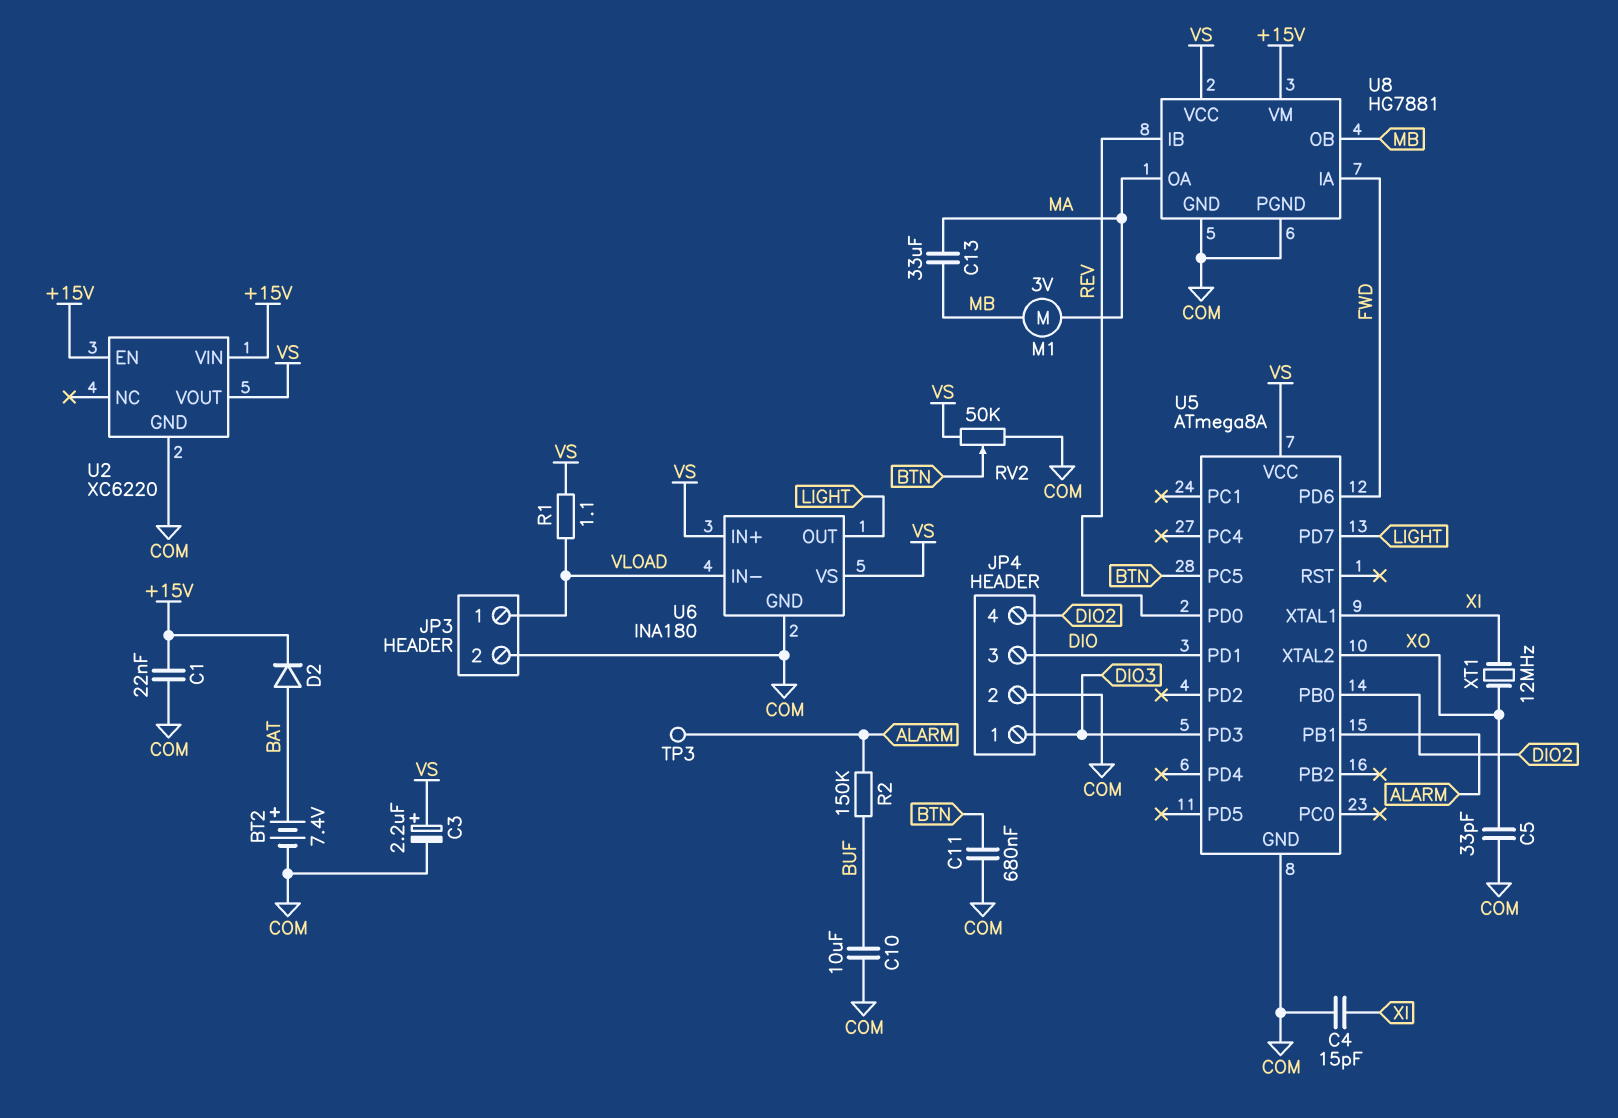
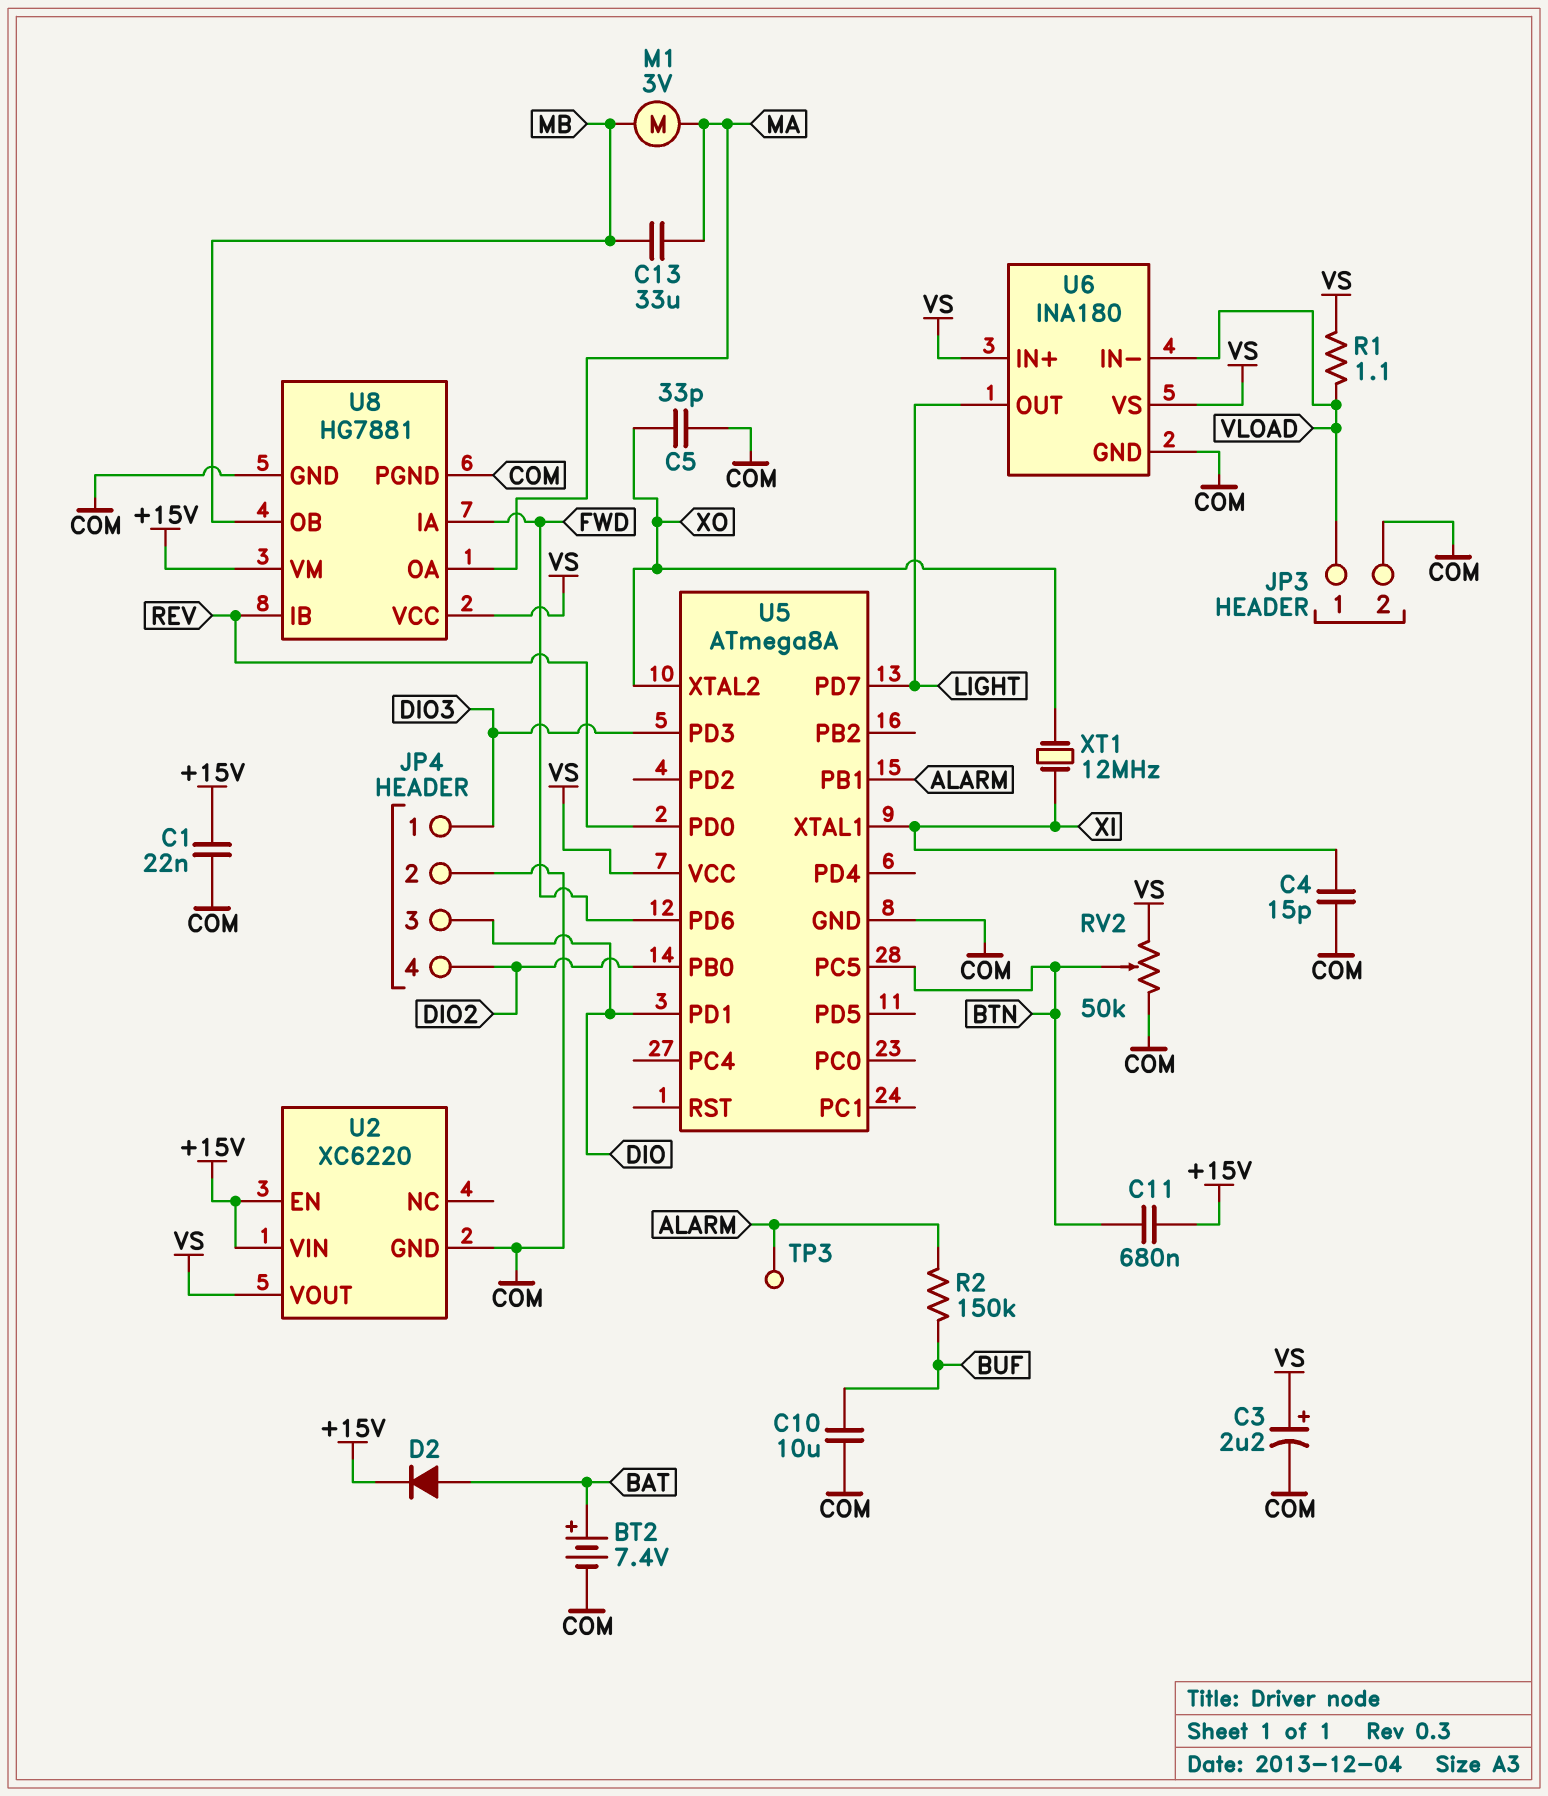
C11: 680nF (BTN, COM) -> 680nF (+15V, BTN)

